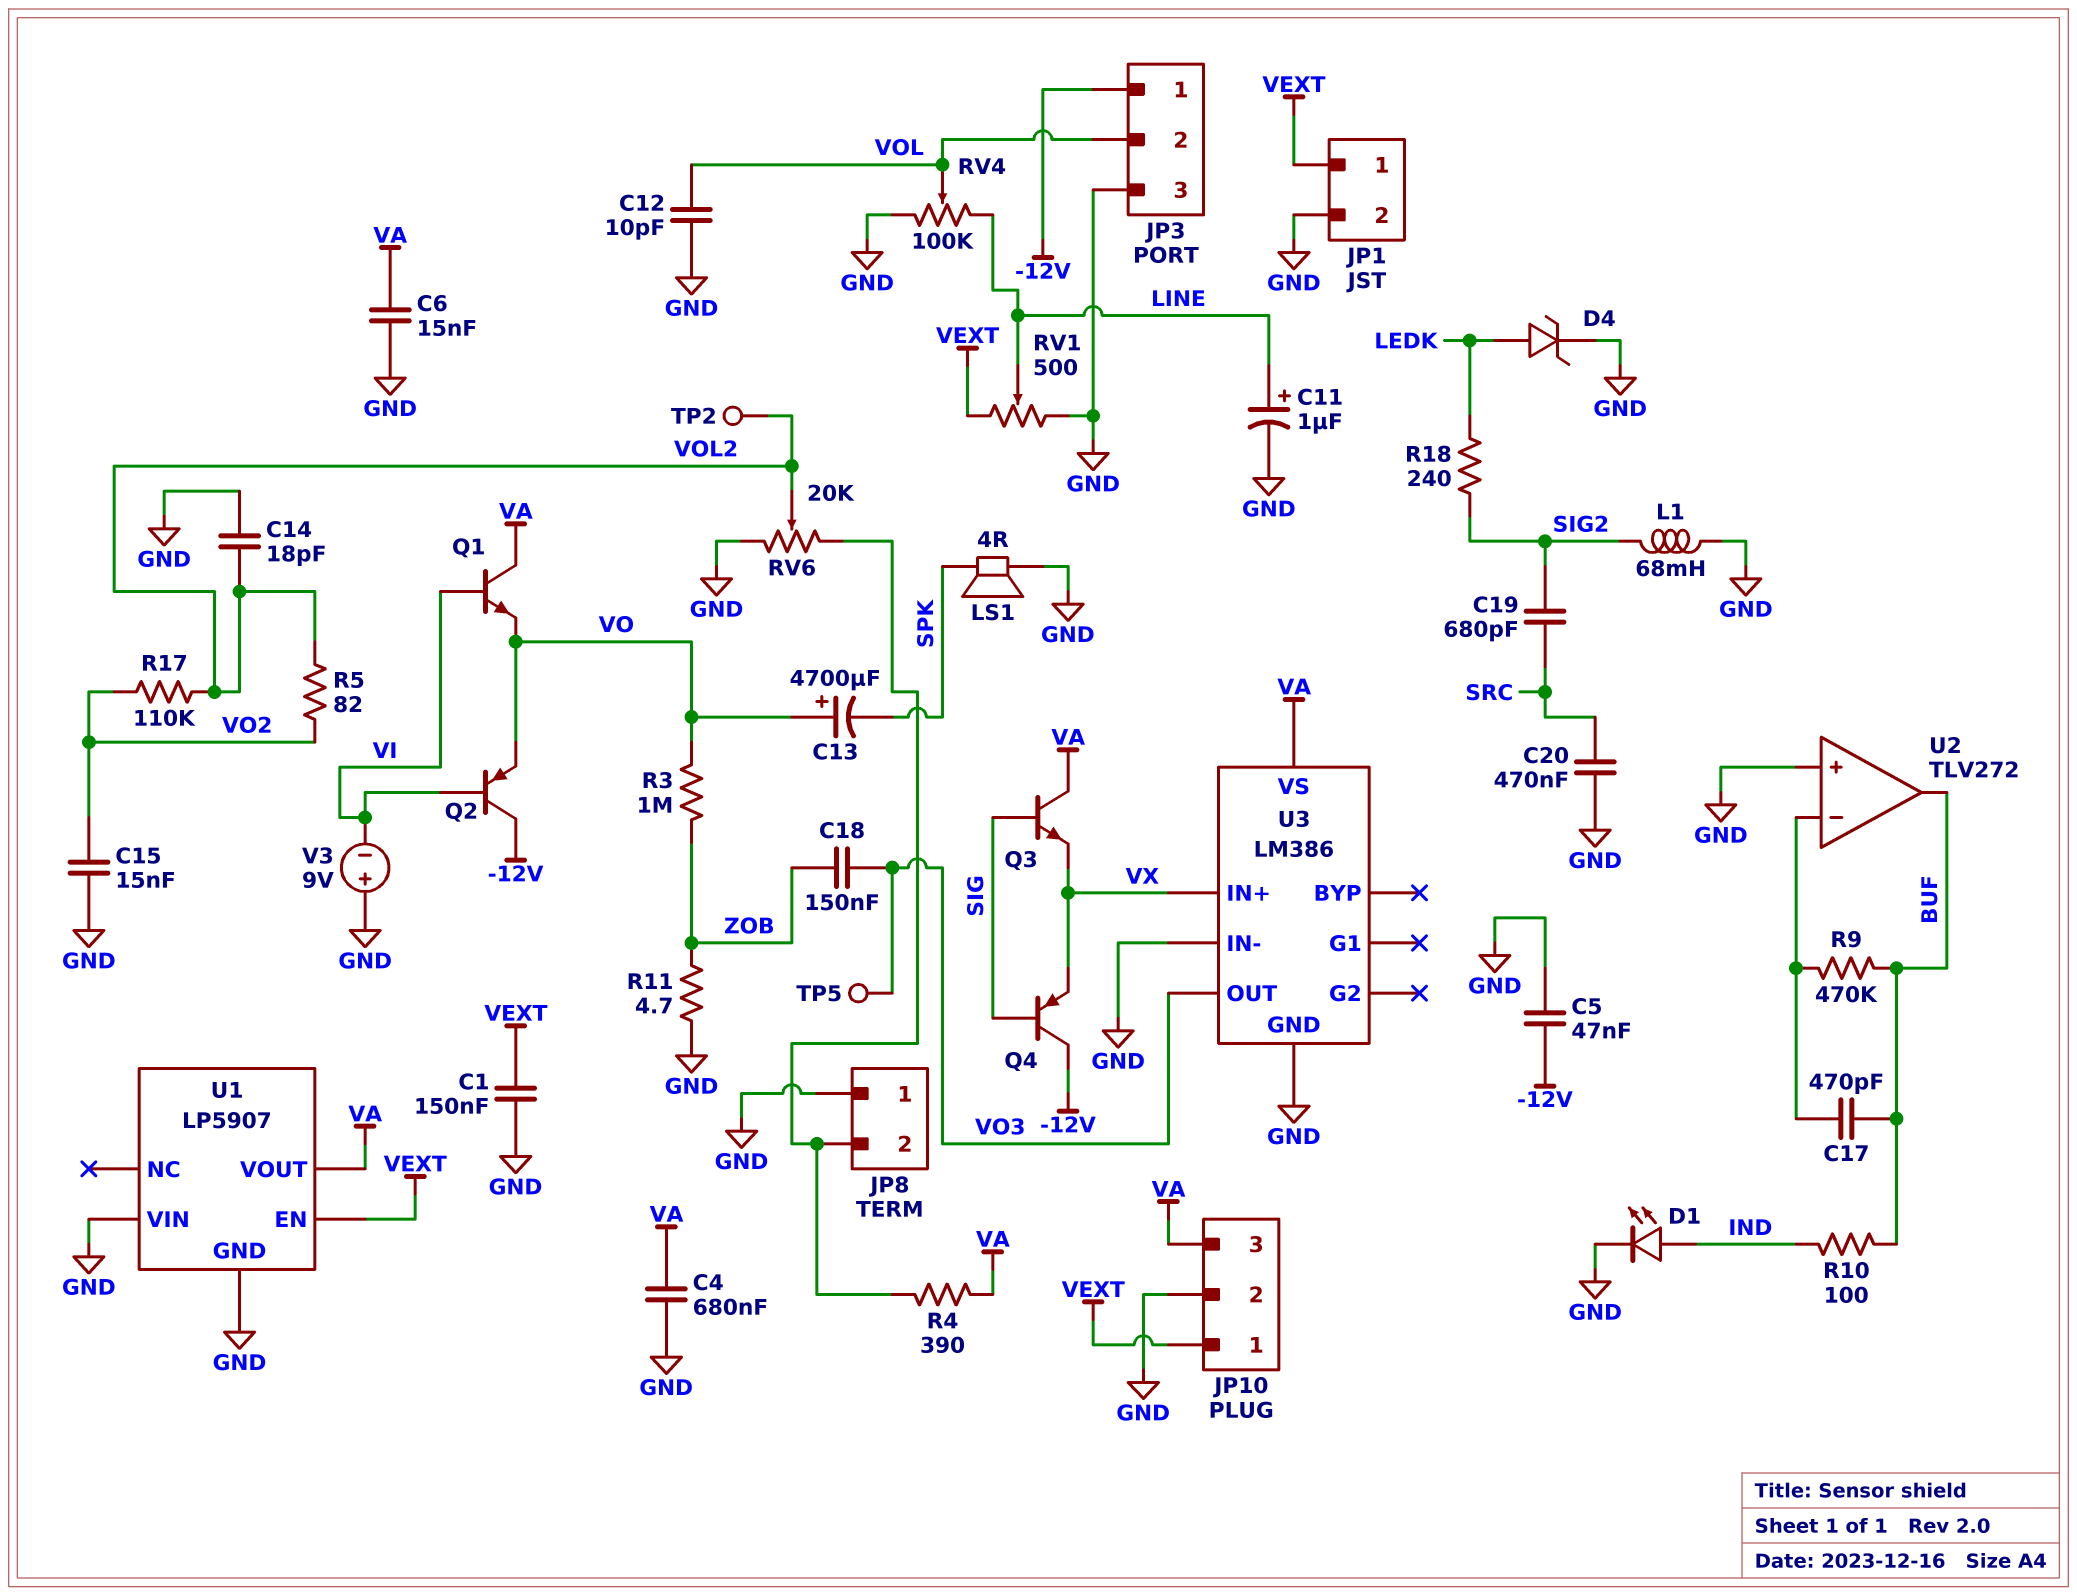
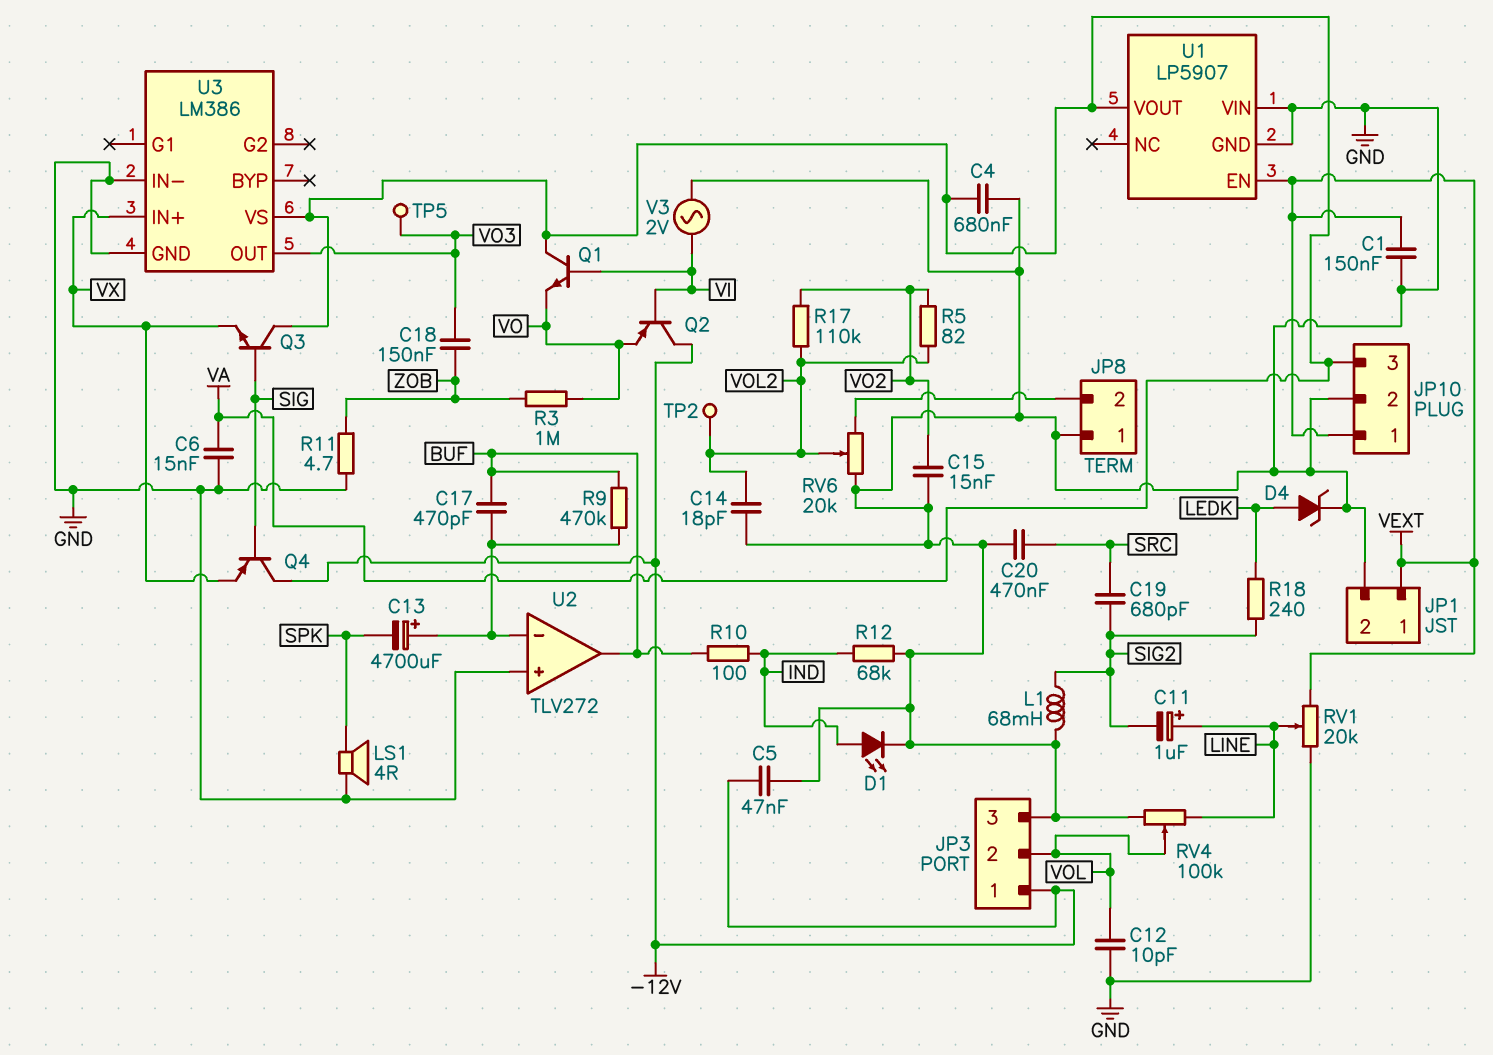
C11: 1uF (plus LINE, minus GND) -> 1uF (plus LINE, minus SIG2)
C13: 4700uF (plus VO, minus SPK) -> 4700uF (plus U2/in-, minus SPK)
R4: 390 (JP8/2, VA) -> none
R12: none -> 68k (GND, IND)
RV1: 500 (GND, VEXT, wiper LINE) -> 20k (GND, VEXT, wiper LINE)
V3: 9V (plus GND, minus VI) -> AC 2V (GND, VI)

